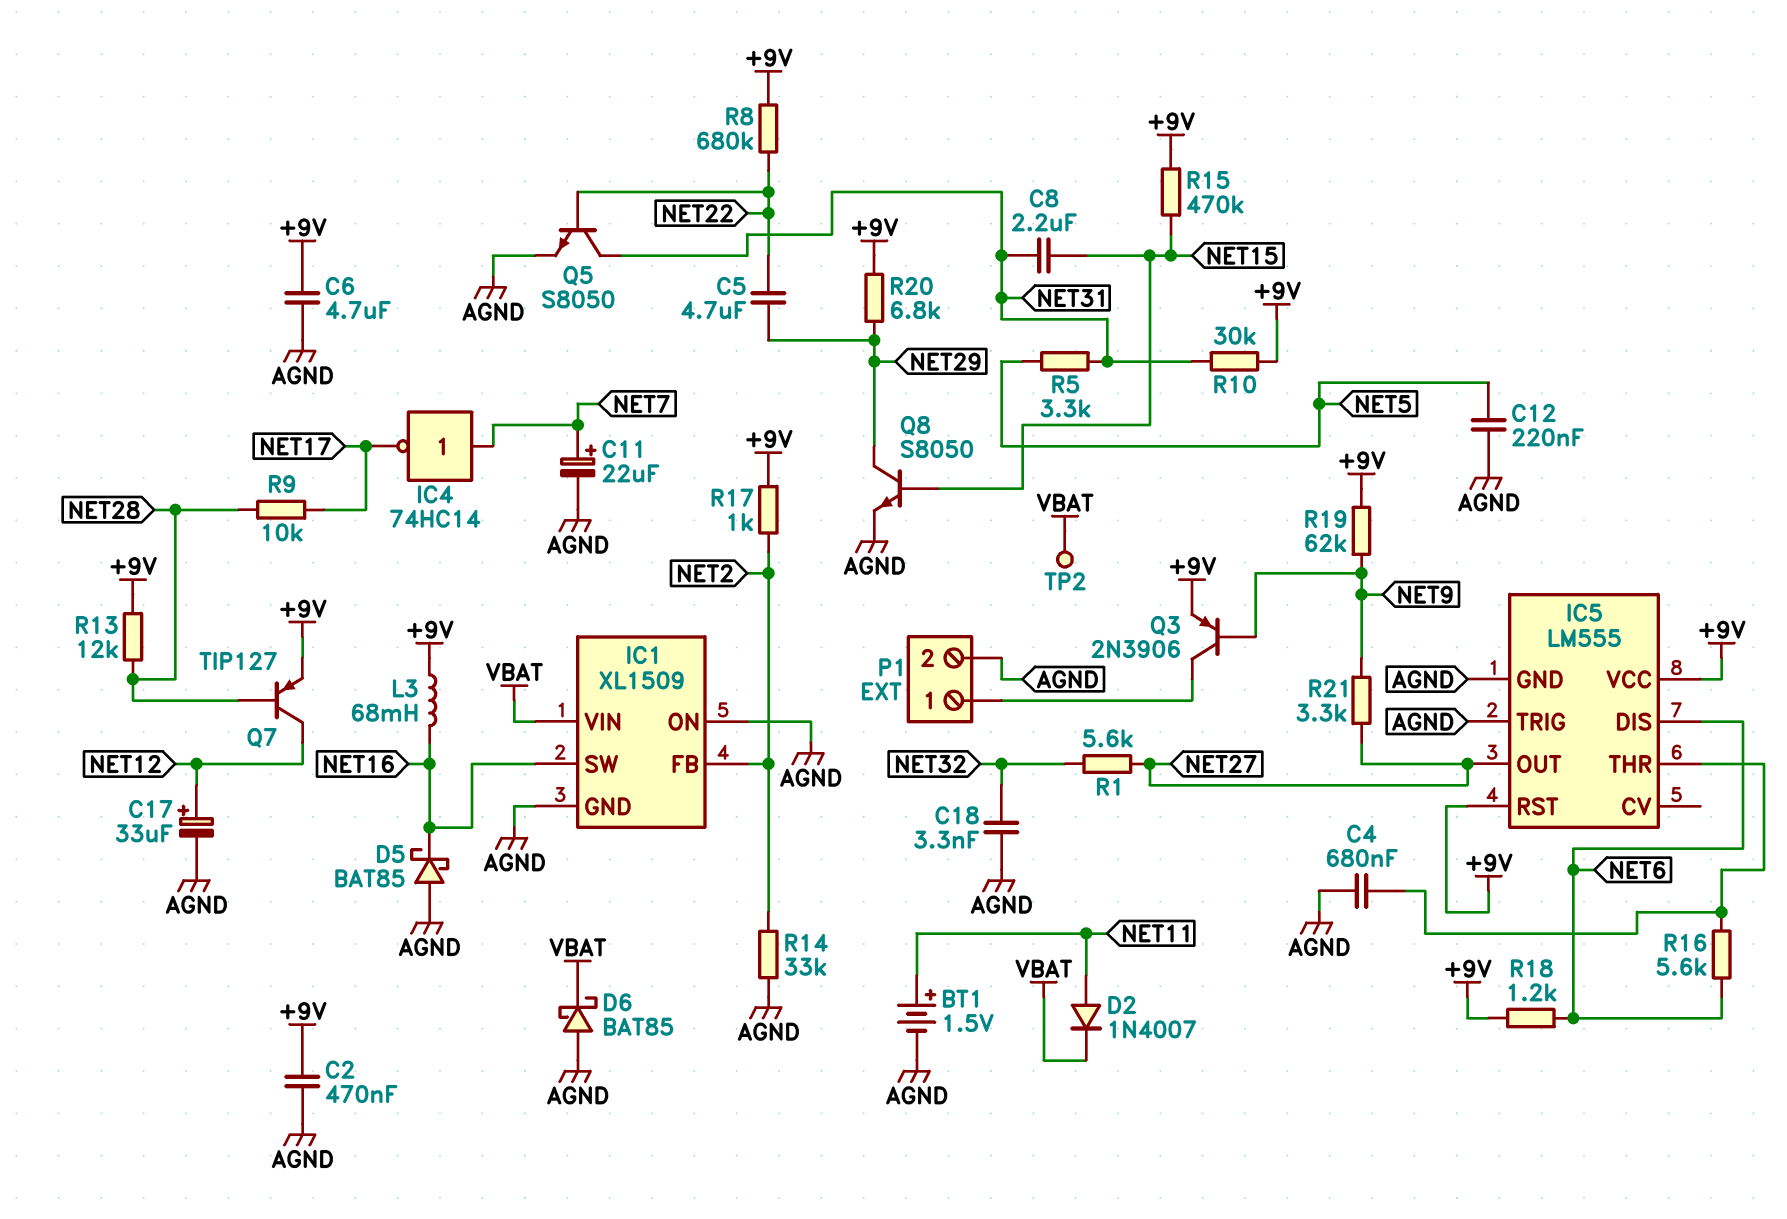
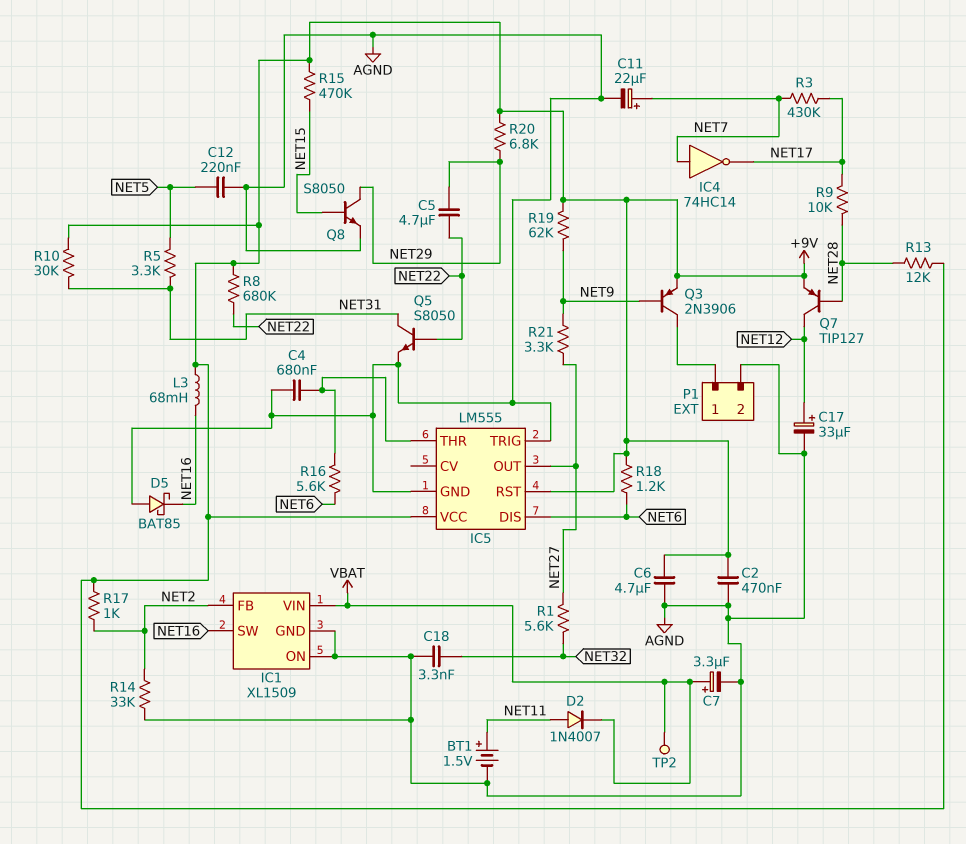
C7: none -> 3.3uF (plus VBAT, minus AGND)
C8: 2.2uF (NET15, NET31) -> none
D6: schottky BAT85 (A AGND, K VBAT) -> none
R3: none -> 430k (NET7, NET17)

